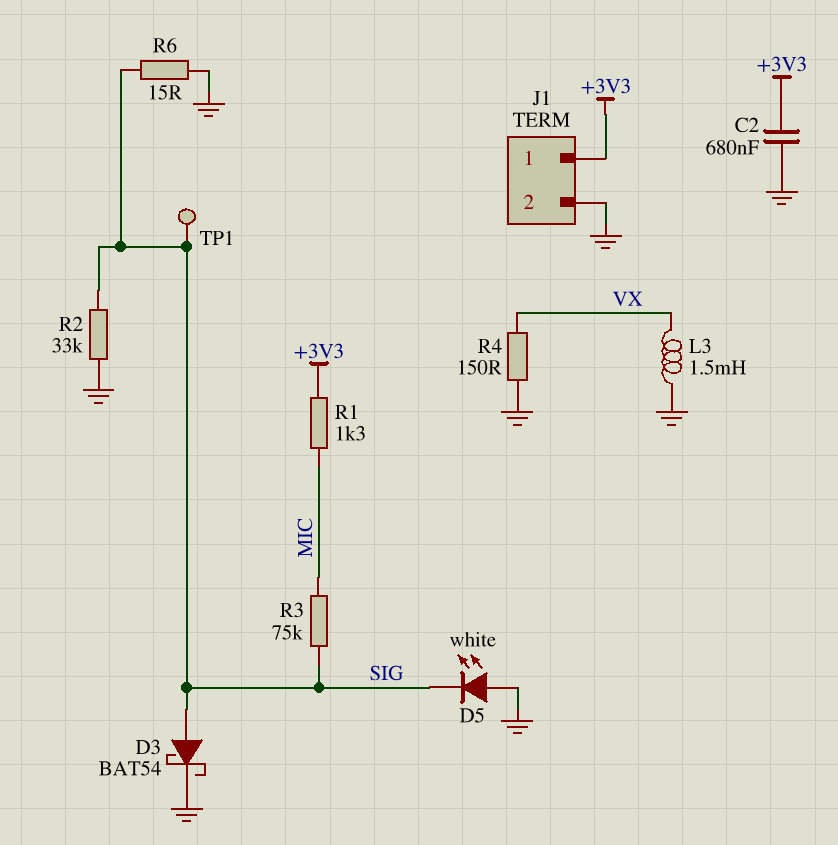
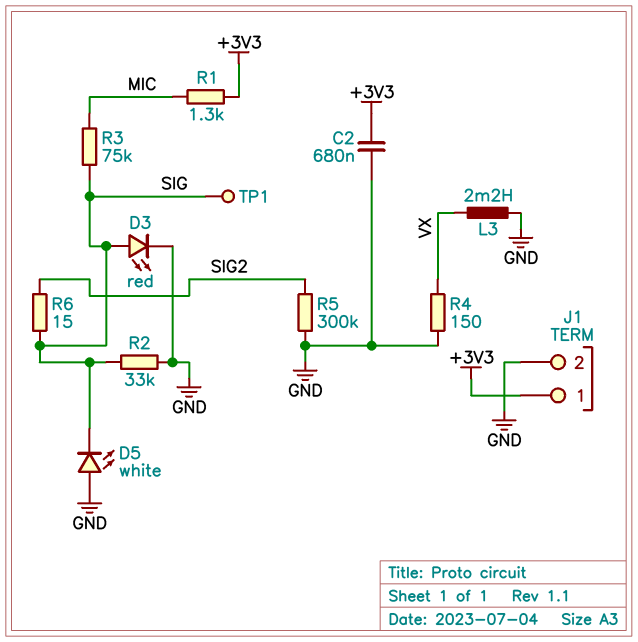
D3: schottky BAT54 (A SIG, K GND) -> LED red (A SIG, K GND)
L3: 1.5mH (GND, VX) -> 2.2mH (GND, VX)
R5: none -> 300k (GND, SIG2)
R6: 15 (GND, SIG) -> 15 (SIG, SIG2)

